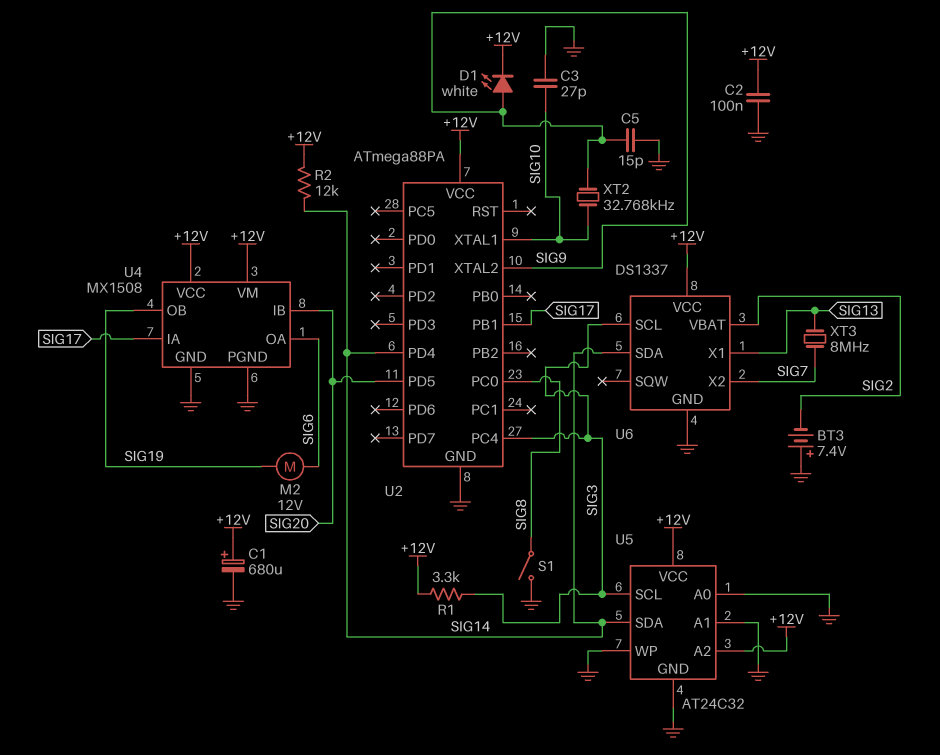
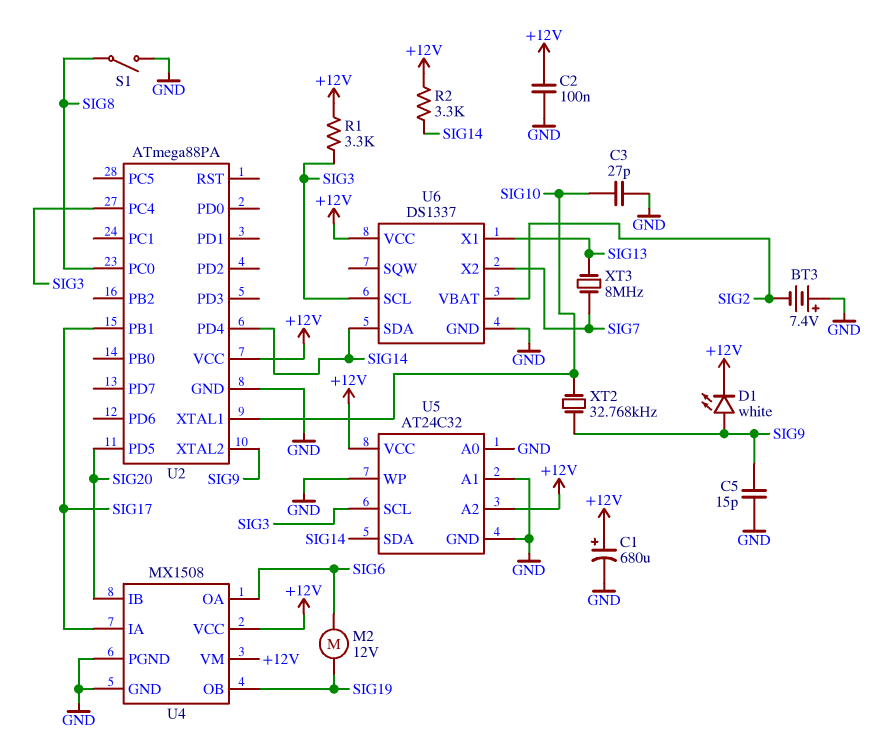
R2: 12k (+12V, SIG14) -> 3.3k (+12V, SIG14)

